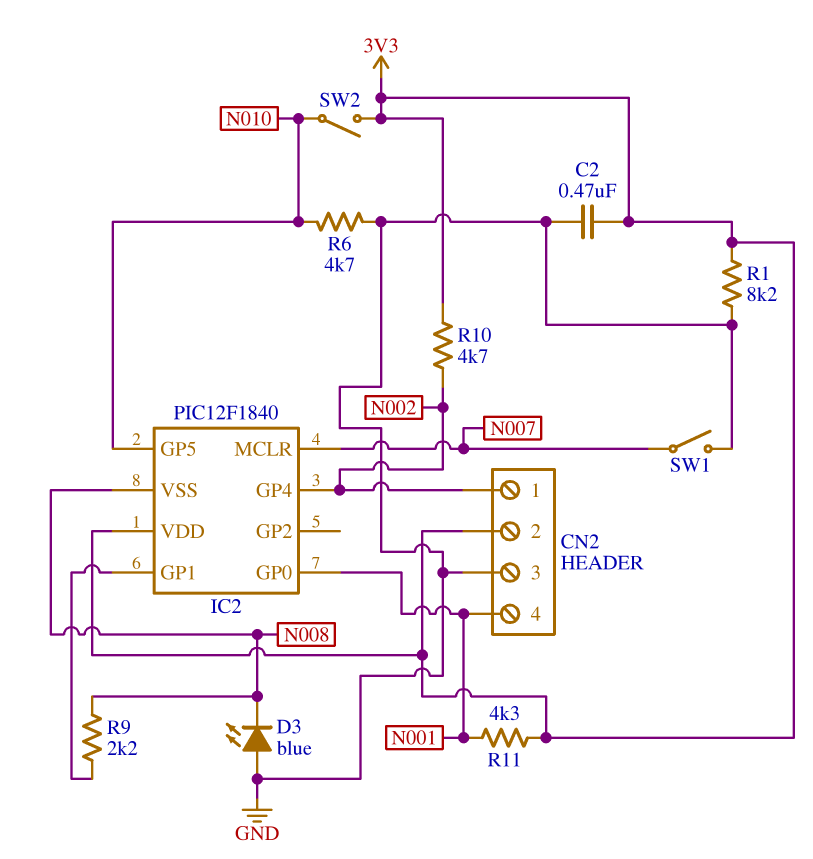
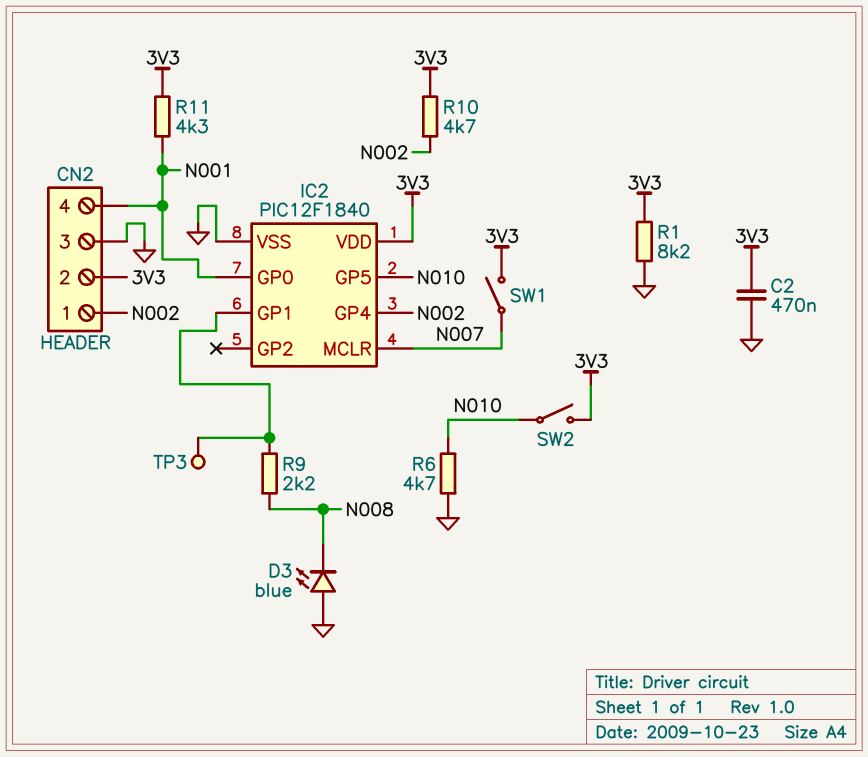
IC2 pin VSS: N008 -> GND
SW1: switch (GND, N007) -> switch (3V3, N007)
TP3: none -> test point (IC2/GP1)

